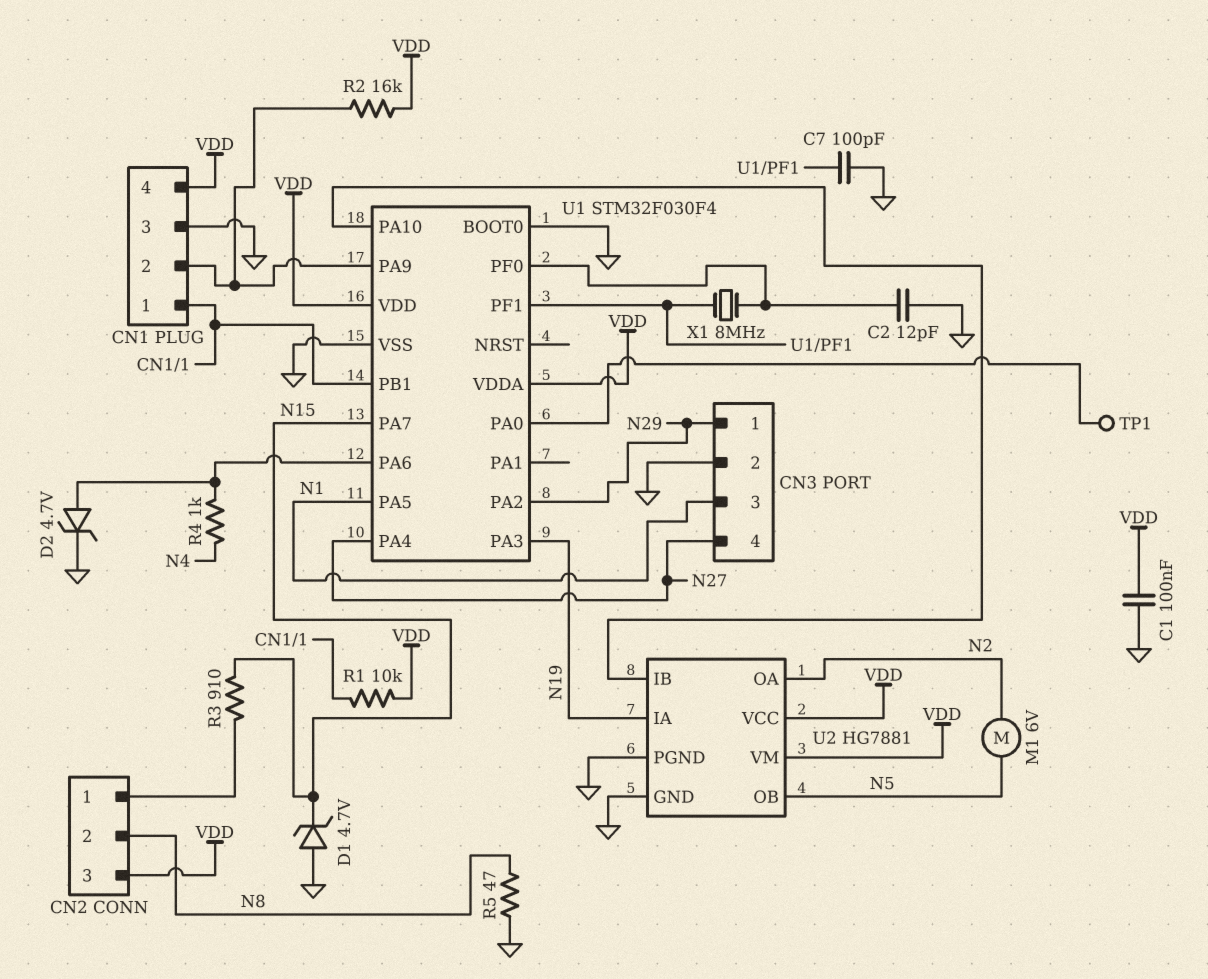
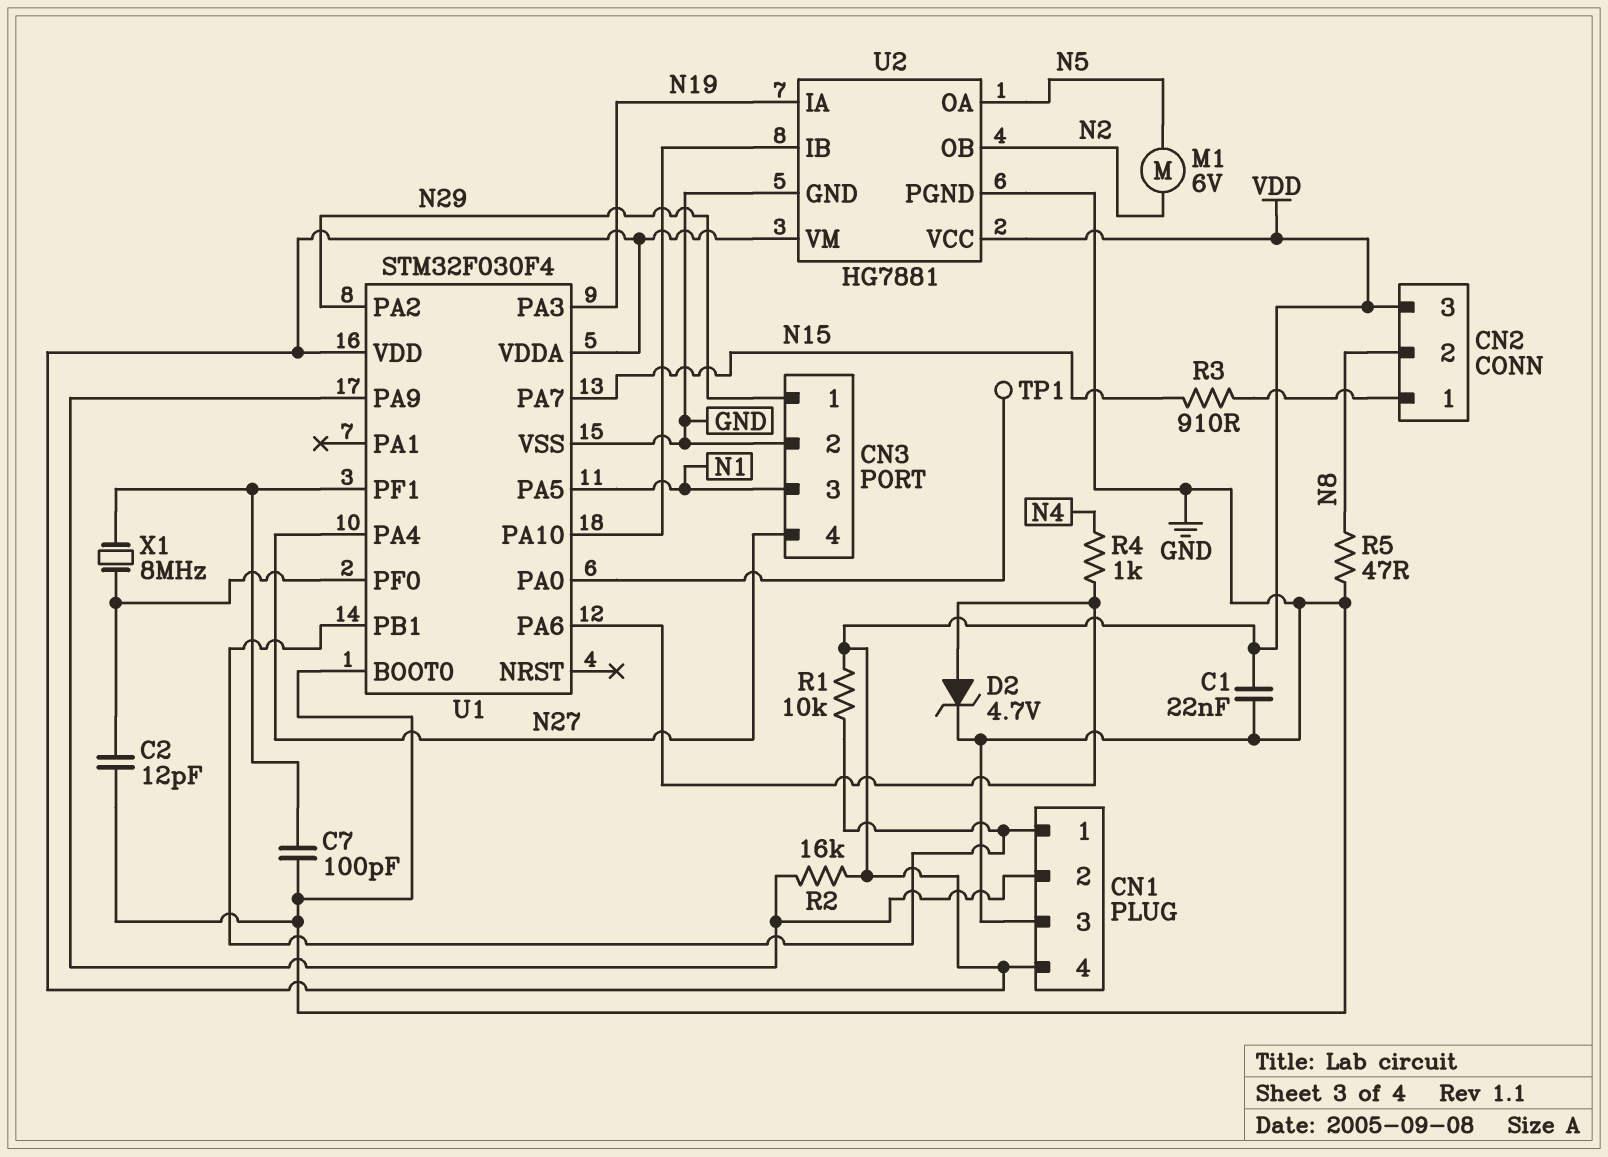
C1: 100nF (GND, VDD) -> 22nF (GND, VDD)
D1: zener 4.7V (A GND, K N15) -> none
U2 pin OA: N2 -> N5
U2 pin OB: N5 -> N2

